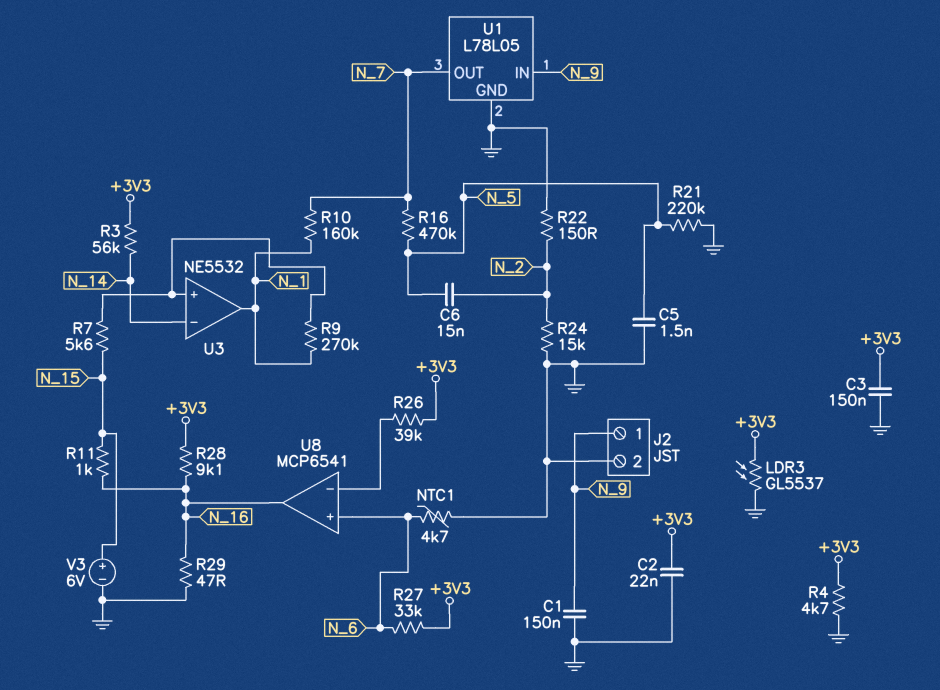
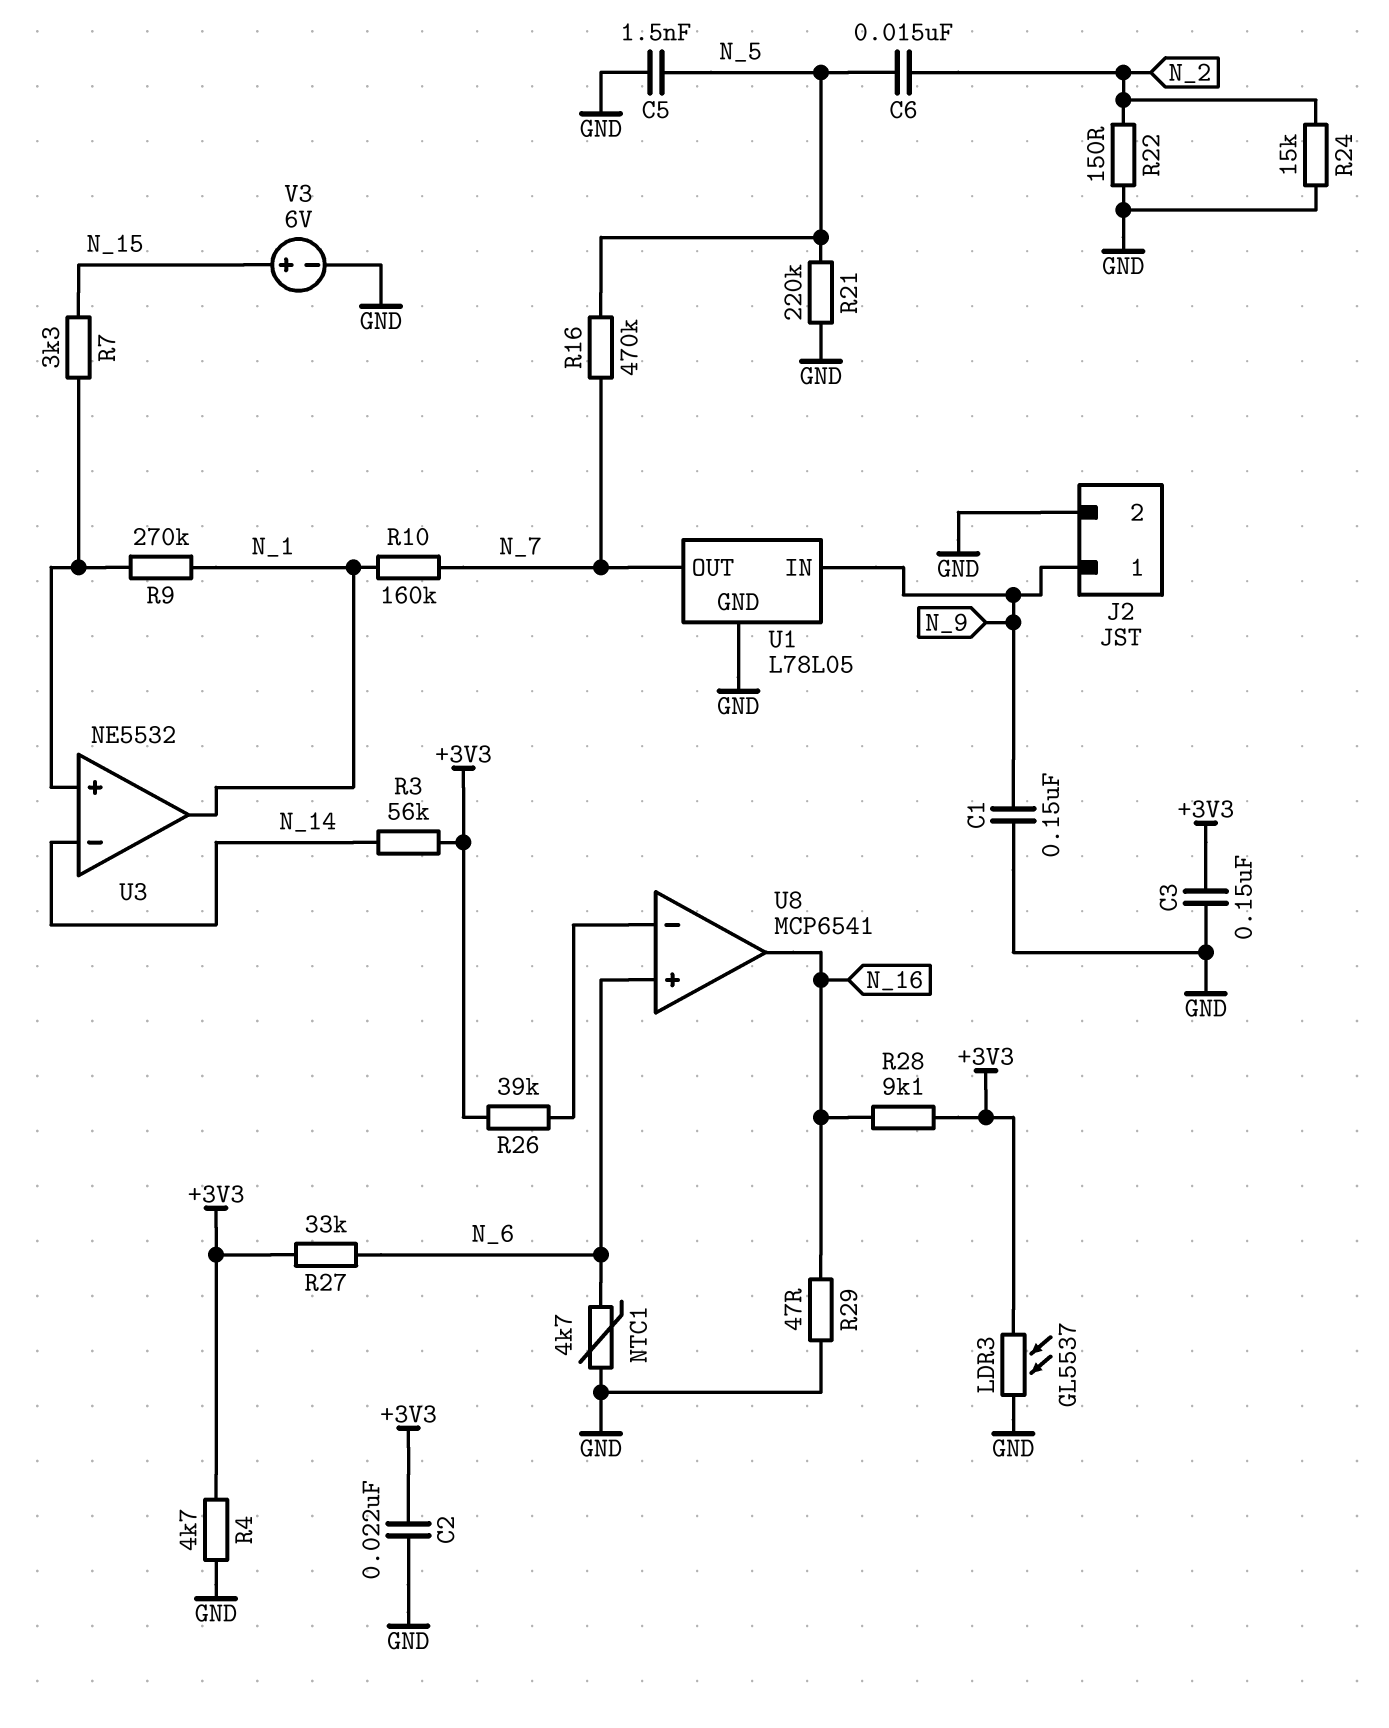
R7: 5.6k (N_15, U3/in+) -> 3.3k (N_15, U3/in+)
R11: 1k (N_15, N_16) -> none

